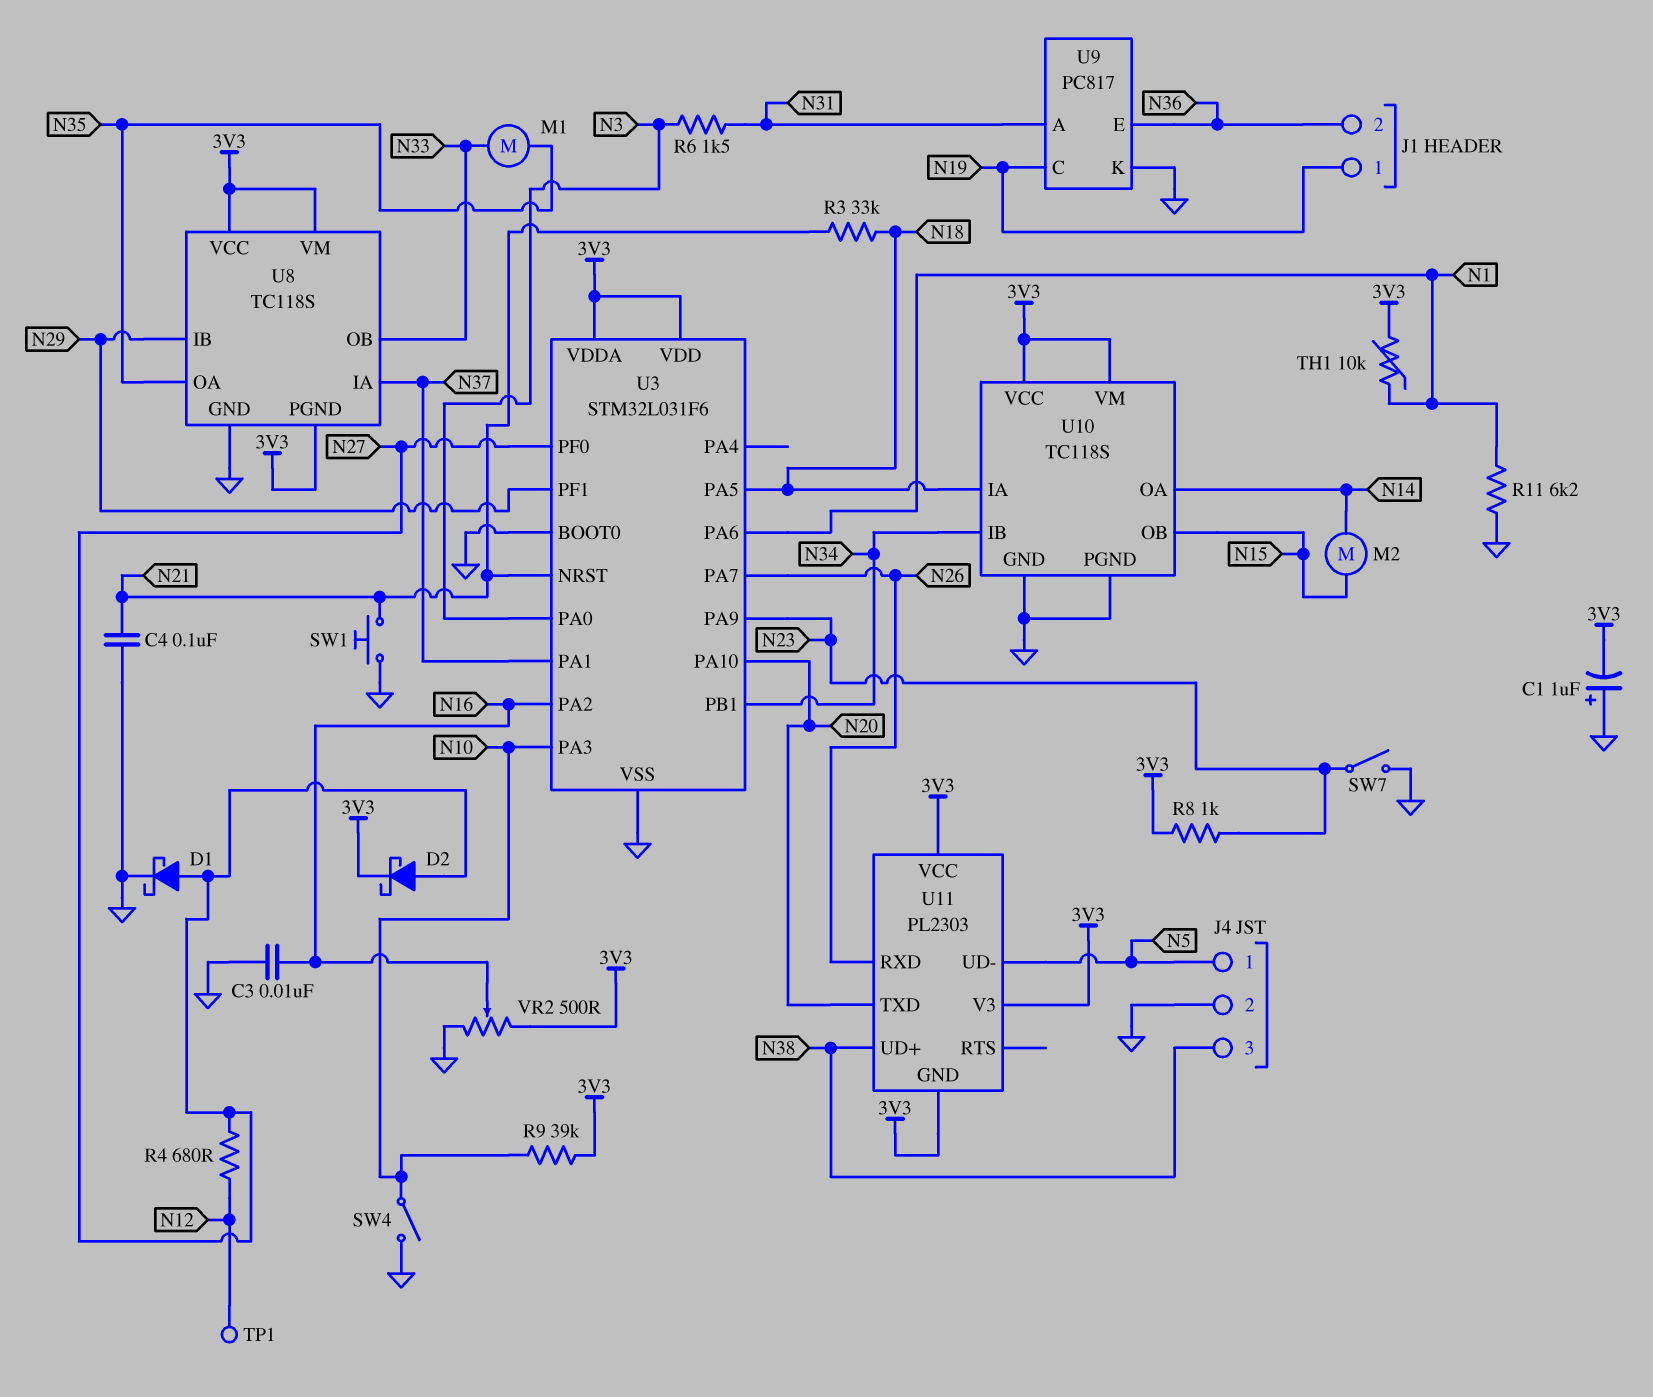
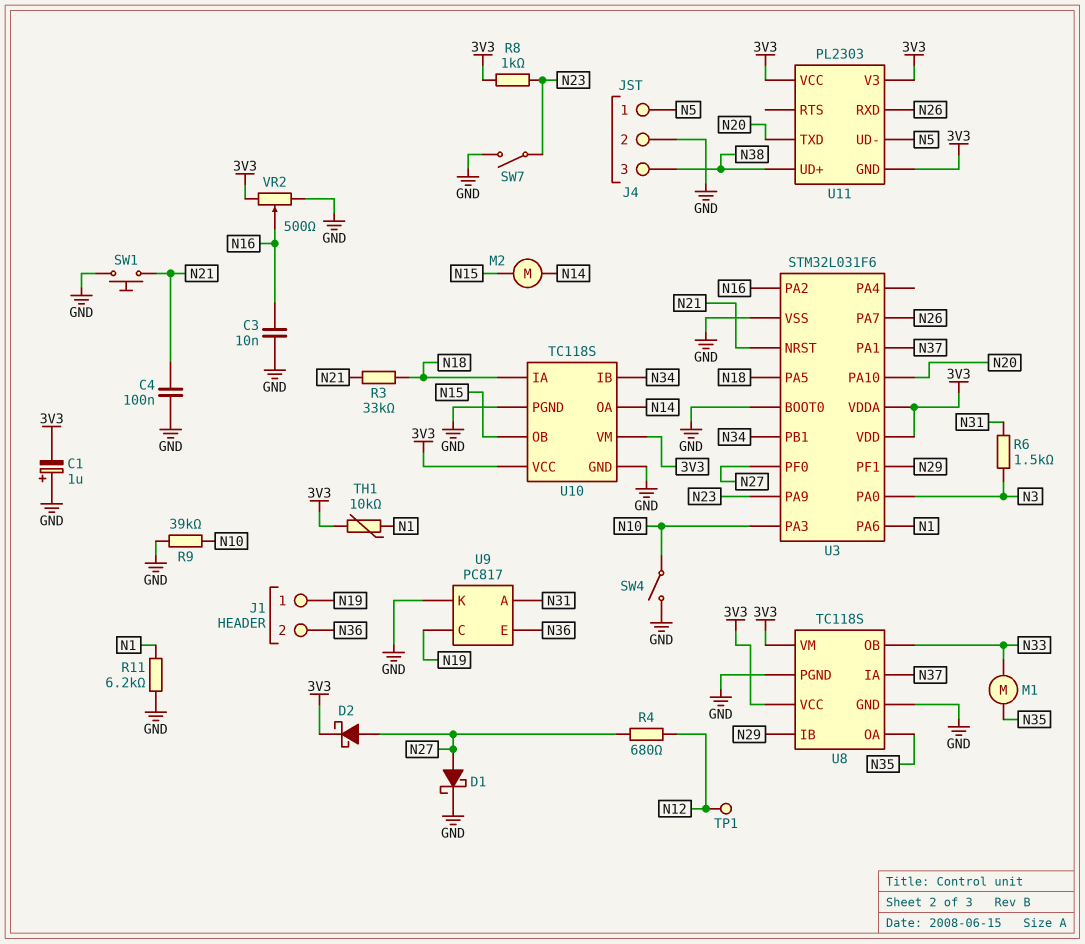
R9: 39k (3V3, N10) -> 39k (GND, N10)
U8 pin PGND: 3V3 -> GND

